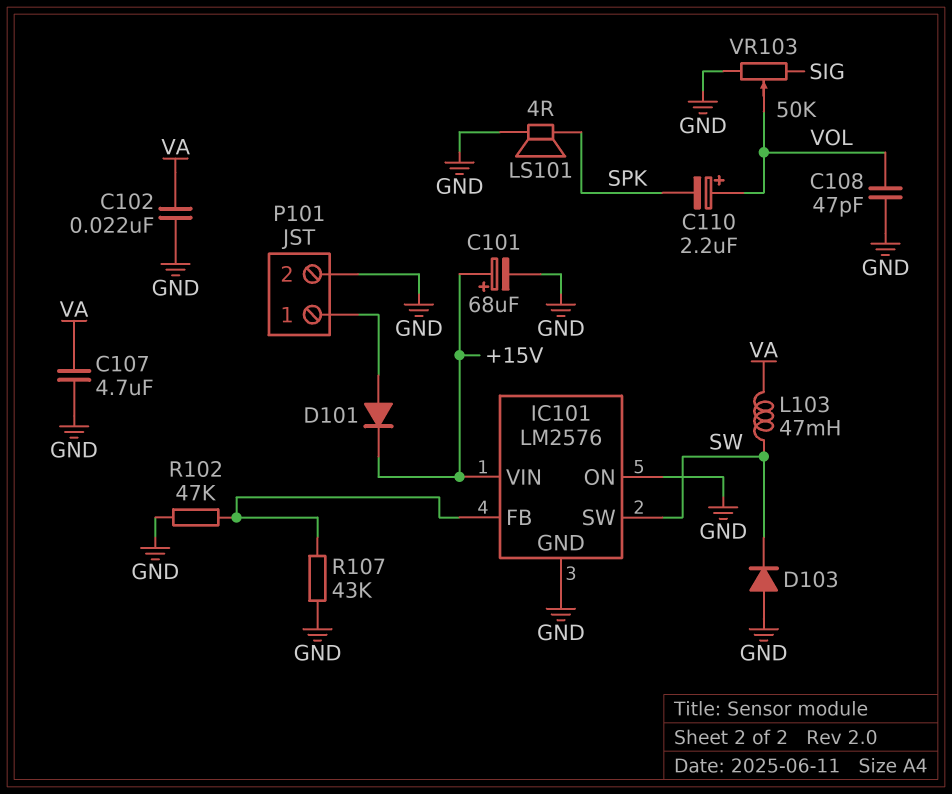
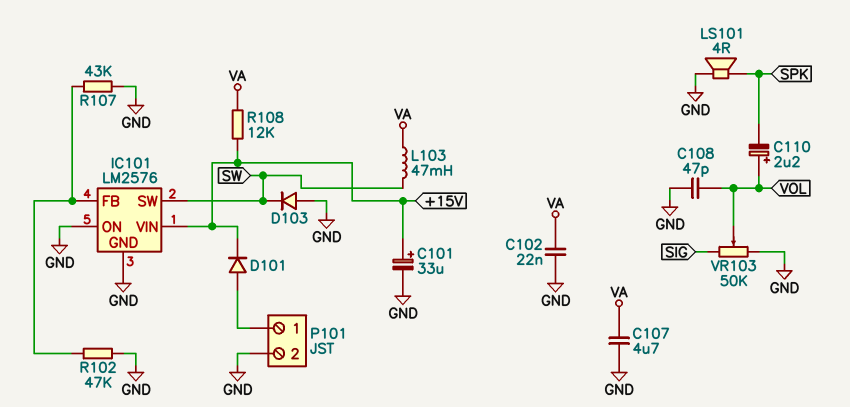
C101: 68uF (plus +15V, minus GND) -> 33uF (plus +15V, minus GND)
R108: none -> 12k (+15V, VA)

